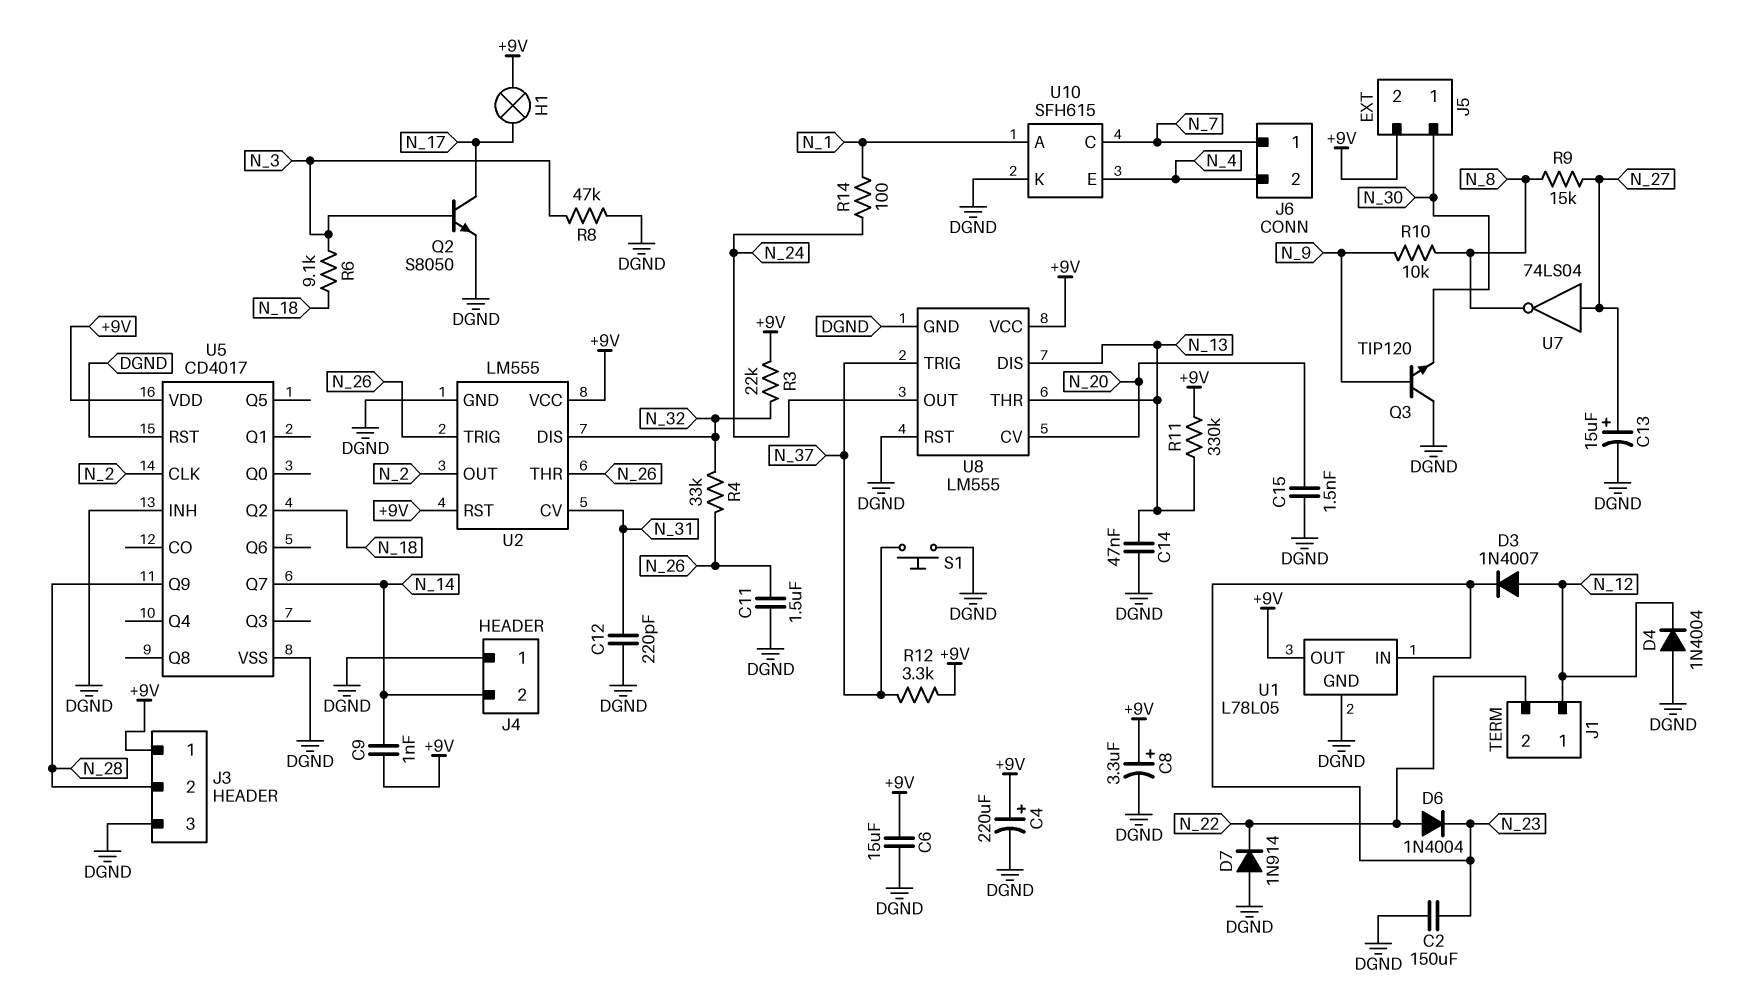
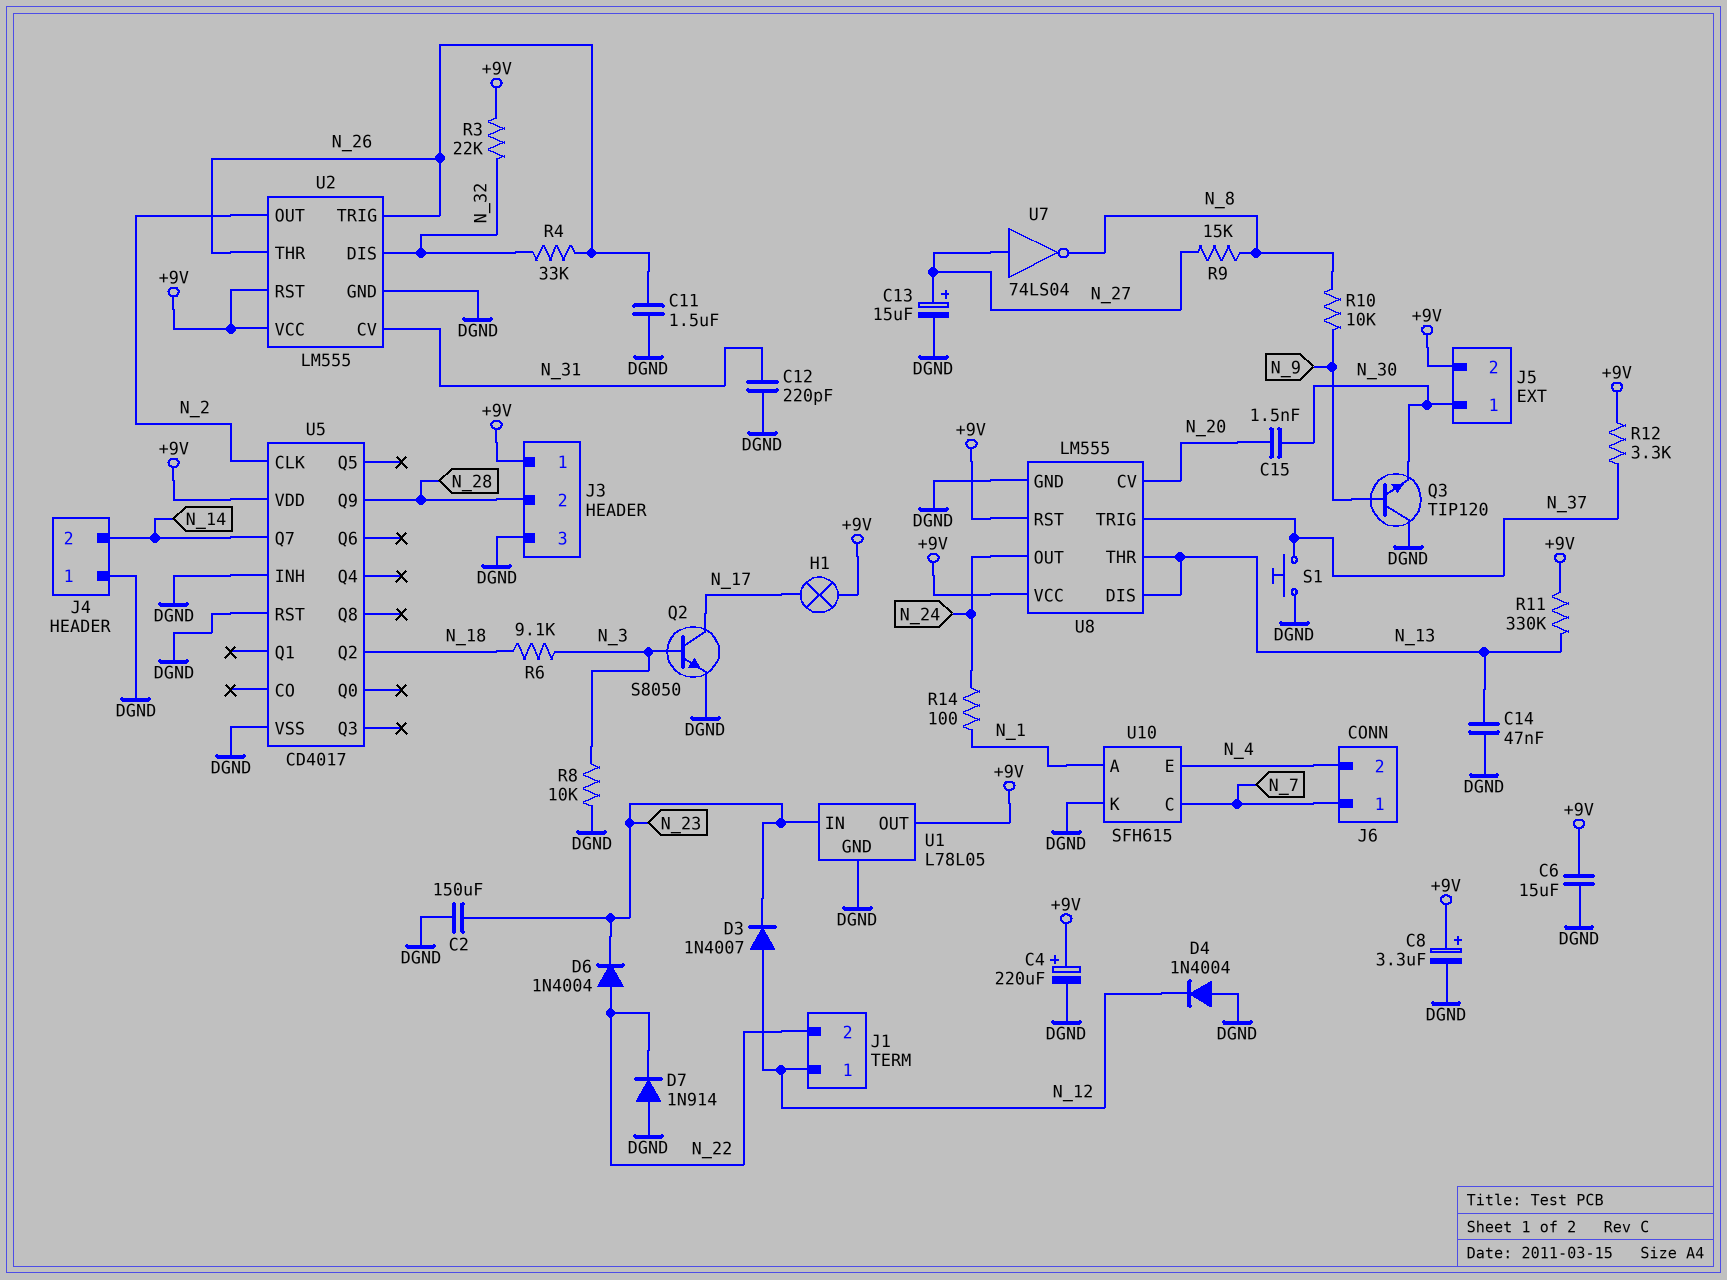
C9: 1nF (+9V, N_14) -> none
C15: 1.5nF (DGND, N_20) -> 1.5nF (N_20, N_30)
R8: 47k (DGND, N_3) -> 10k (DGND, N_3)
U8 pin RST: DGND -> +9V

